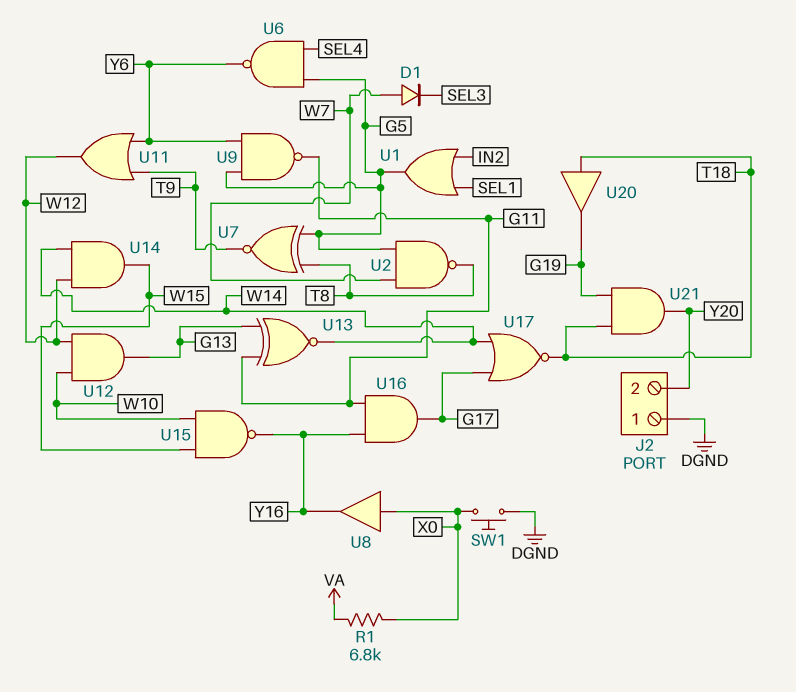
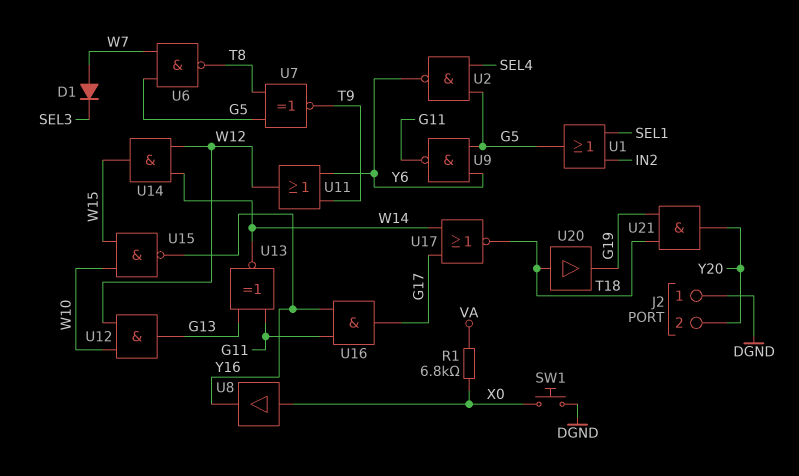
U2: NAND (in G5, in W7, out T8) -> NAND (in G5, in SEL4, out Y6)
U6: NAND (in G5, in SEL4, out Y6) -> NAND (in G5, in W7, out T8)

